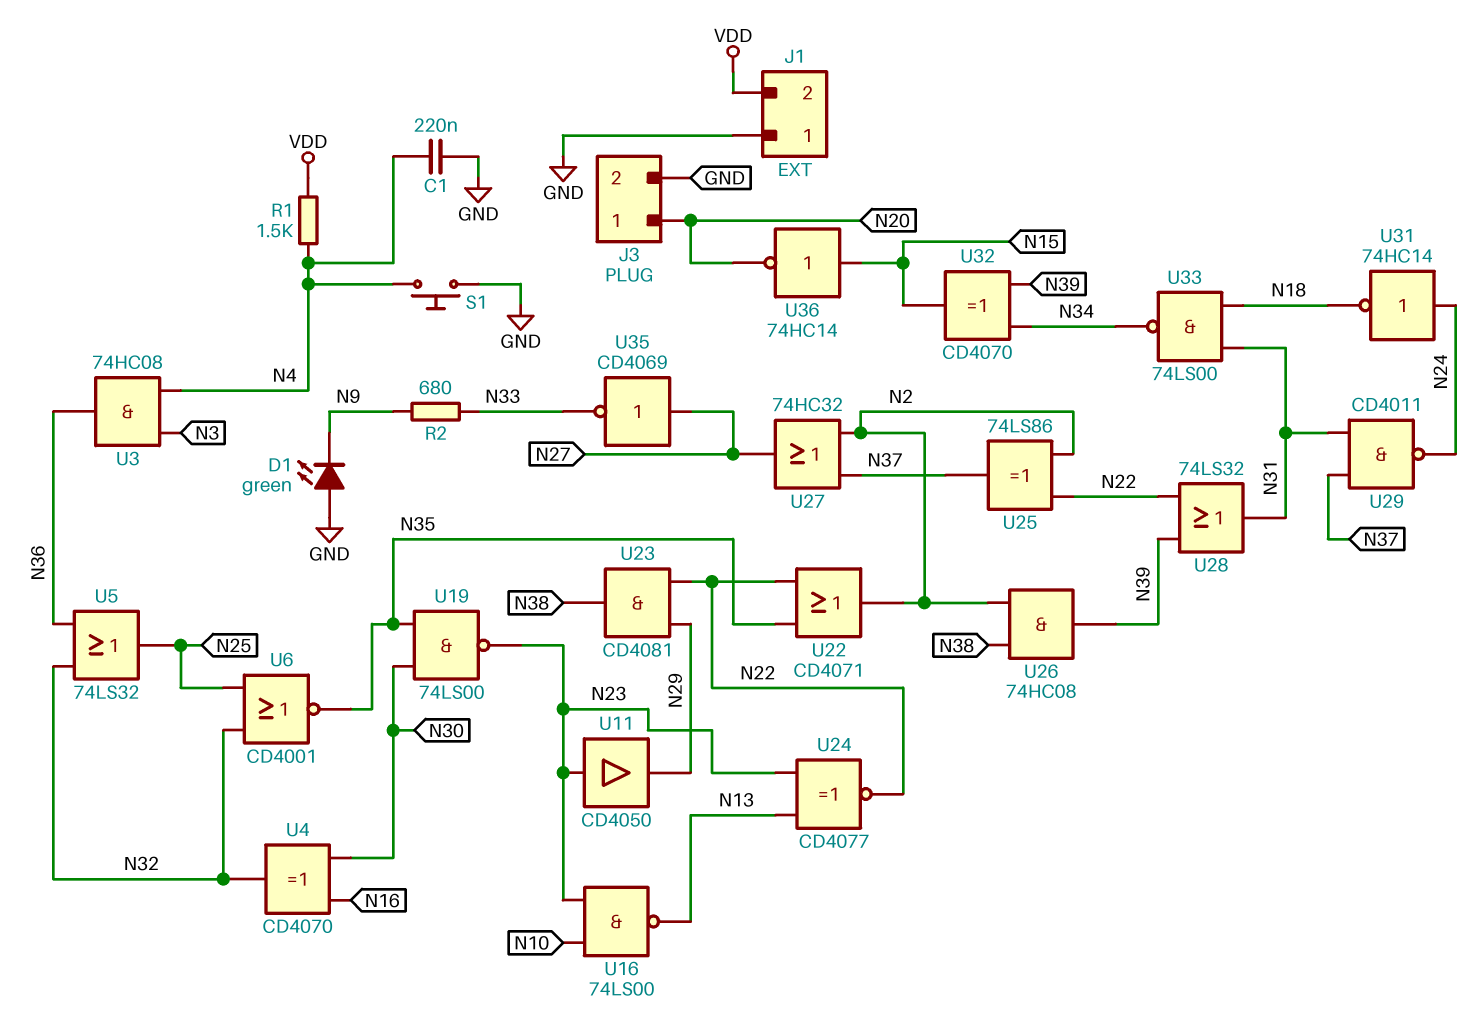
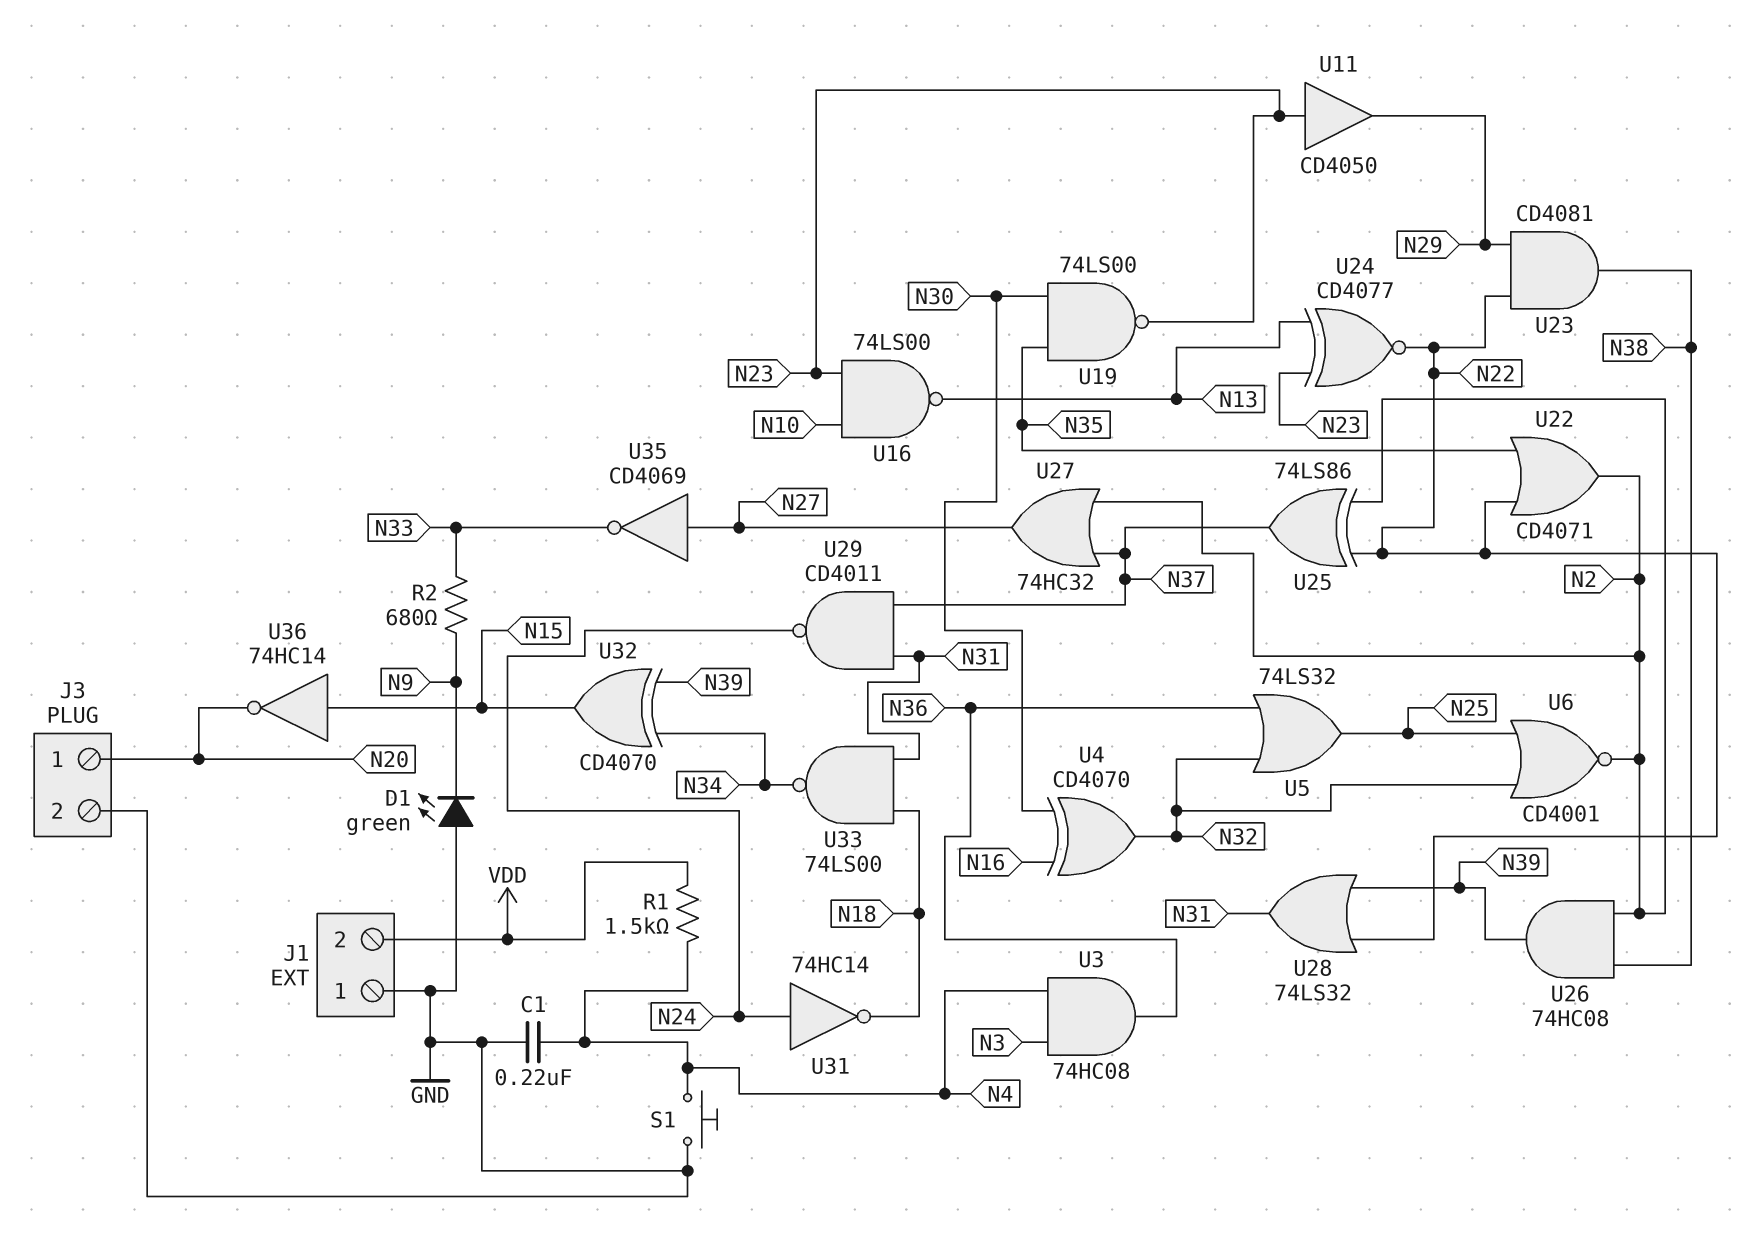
U6: NOR CD4001 (in N25, in N32, out N35) -> NOR CD4001 (in N25, in N32, out N2)

